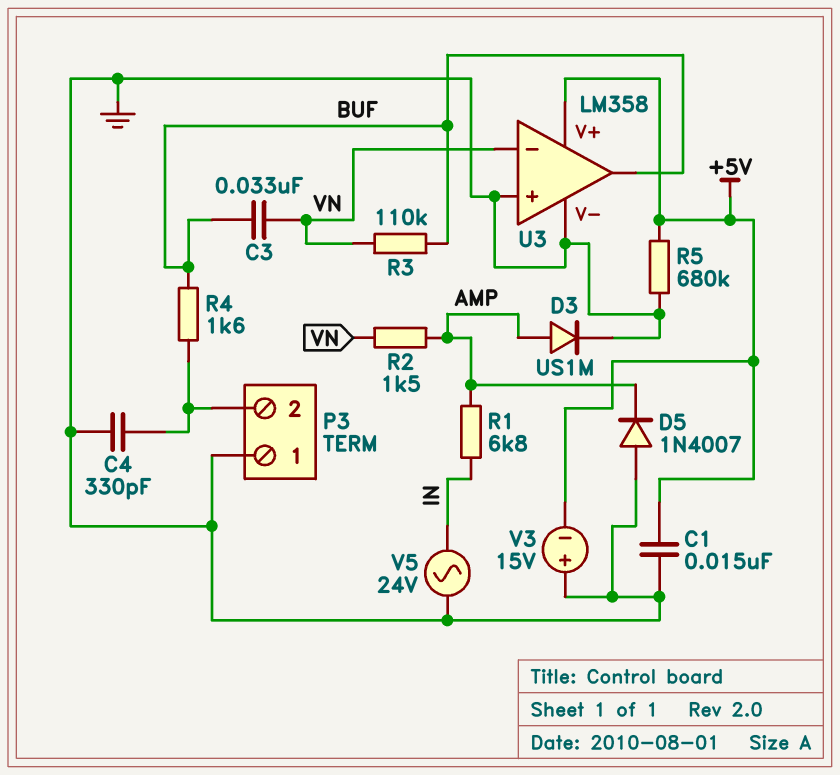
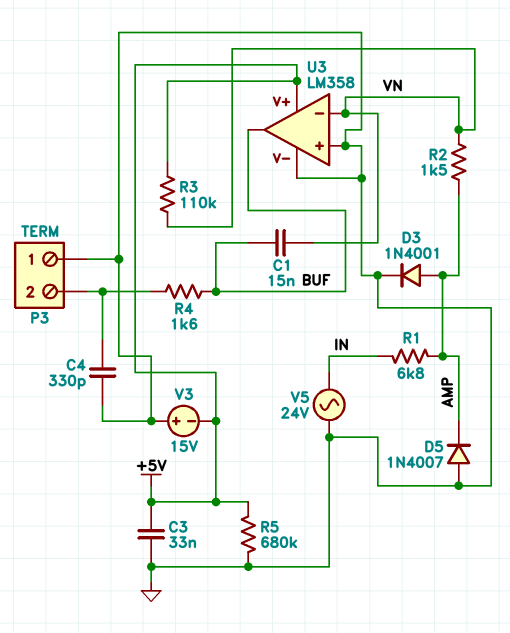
C1: 15nF (+5V, GND) -> 15nF (BUF, VN)
C3: 33nF (BUF, VN) -> 33nF (+5V, GND)
D3: diode US1M (A AMP, K GND) -> diode 1N4001 (A AMP, K GND)
R3: 110k (BUF, VN) -> 110k (+5V, VN)

